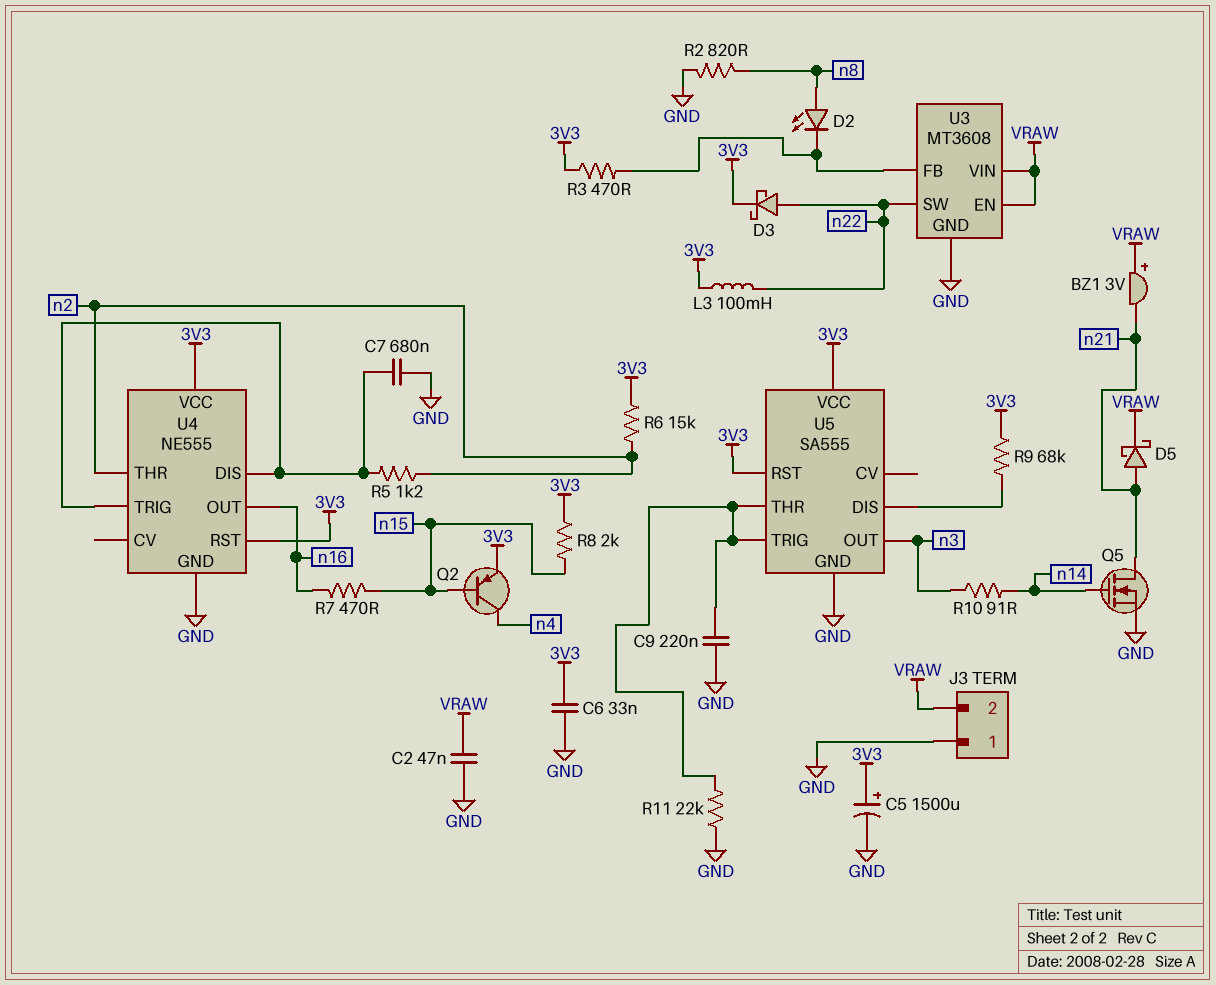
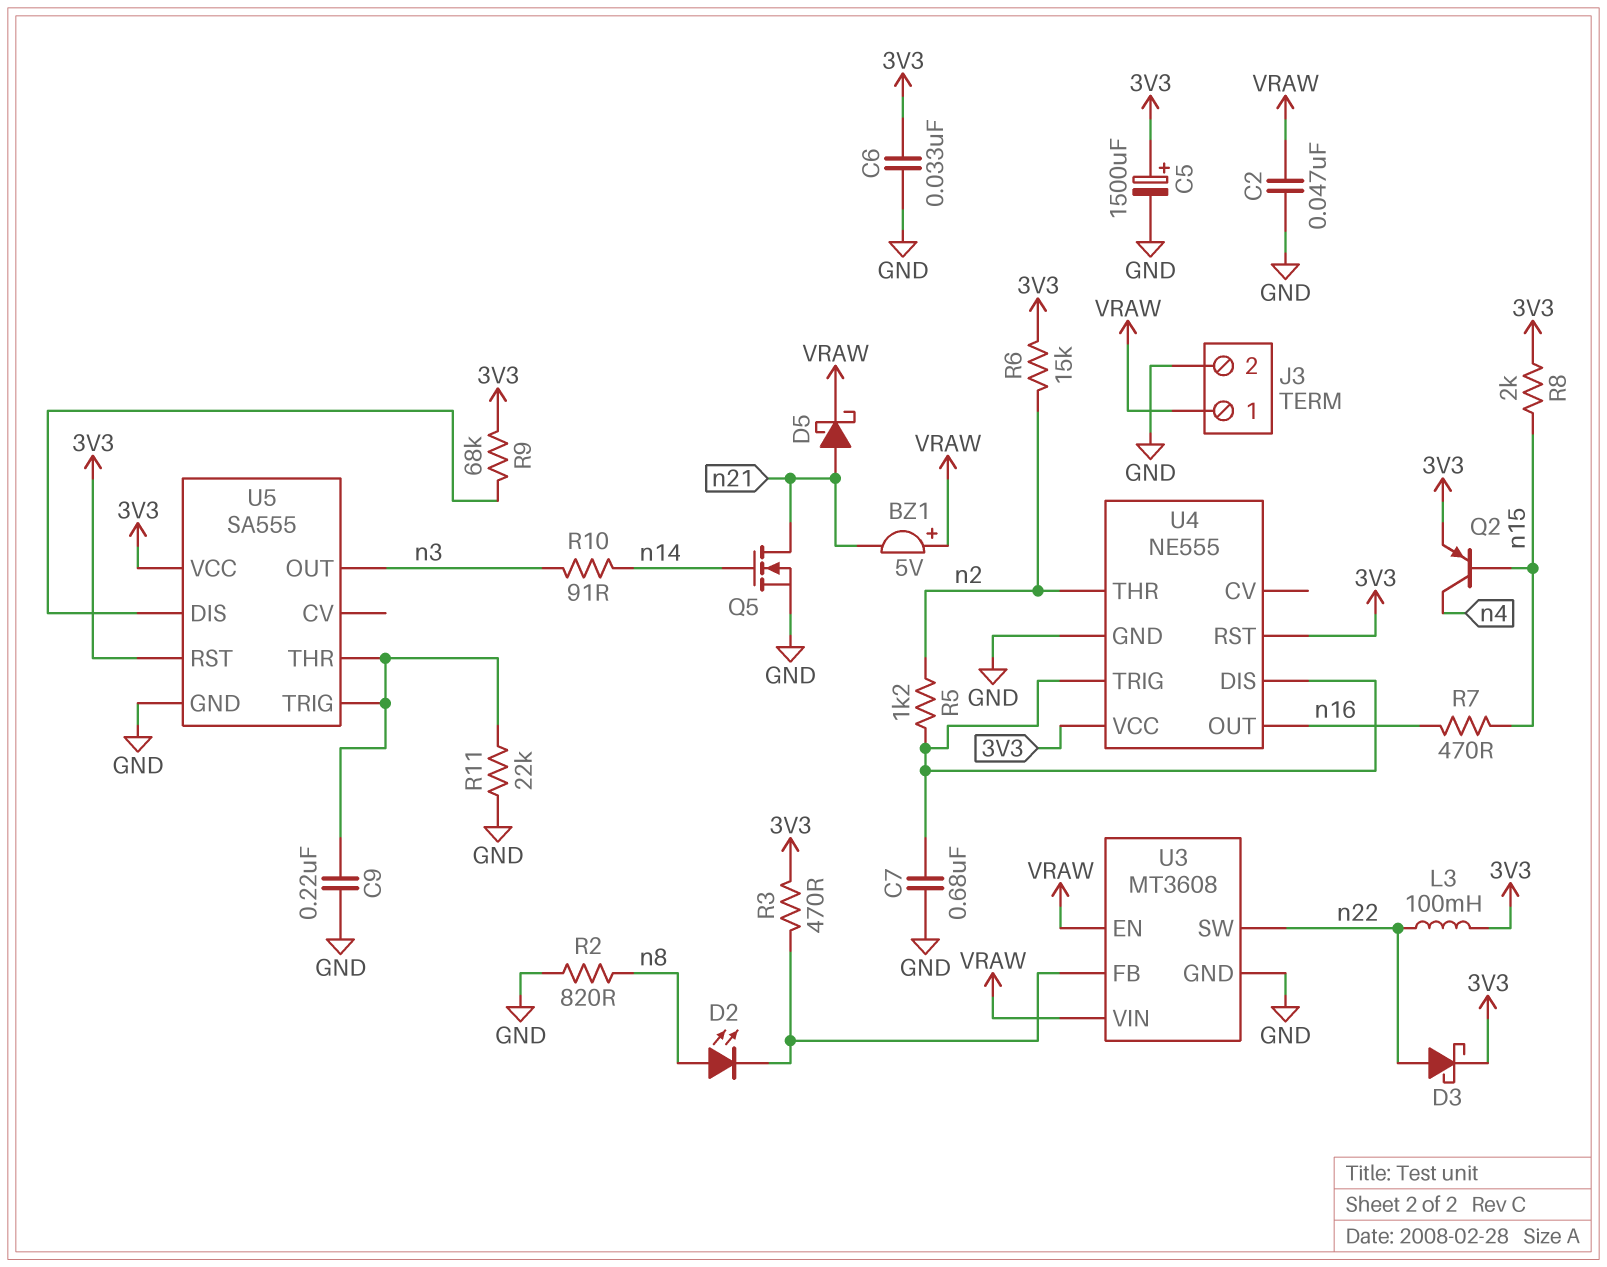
BZ1: buzzer 3V (plus VRAW, minus n21) -> buzzer 5V (plus VRAW, minus n21)
J3 pin 1: GND -> VRAW
J3 pin 2: VRAW -> GND

